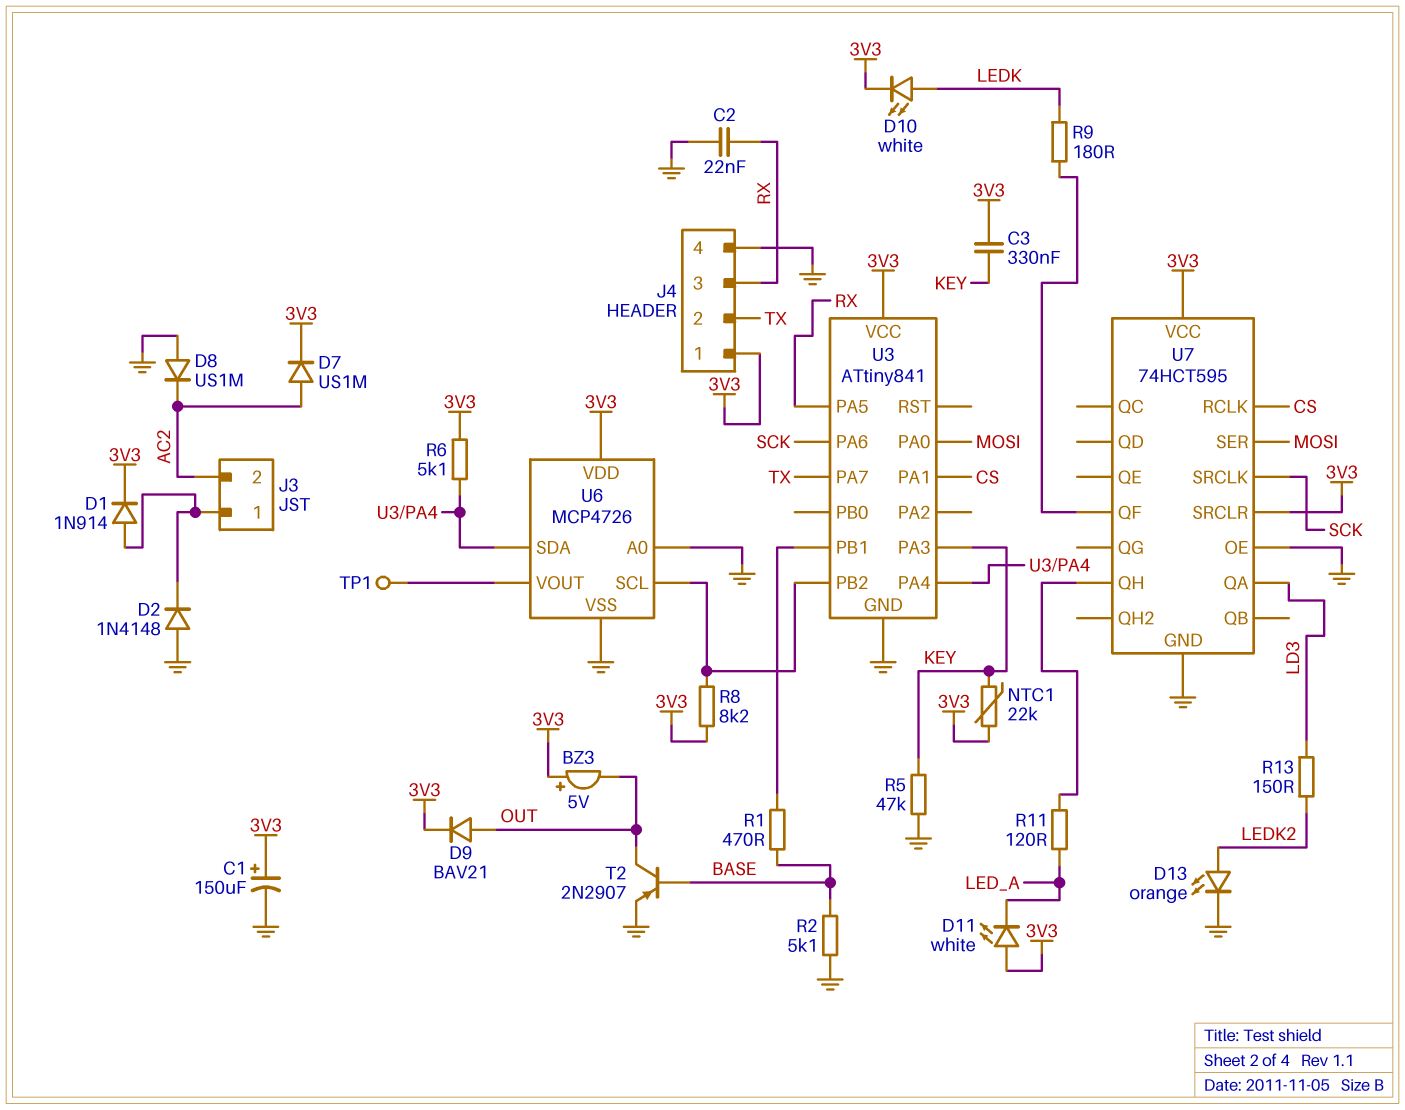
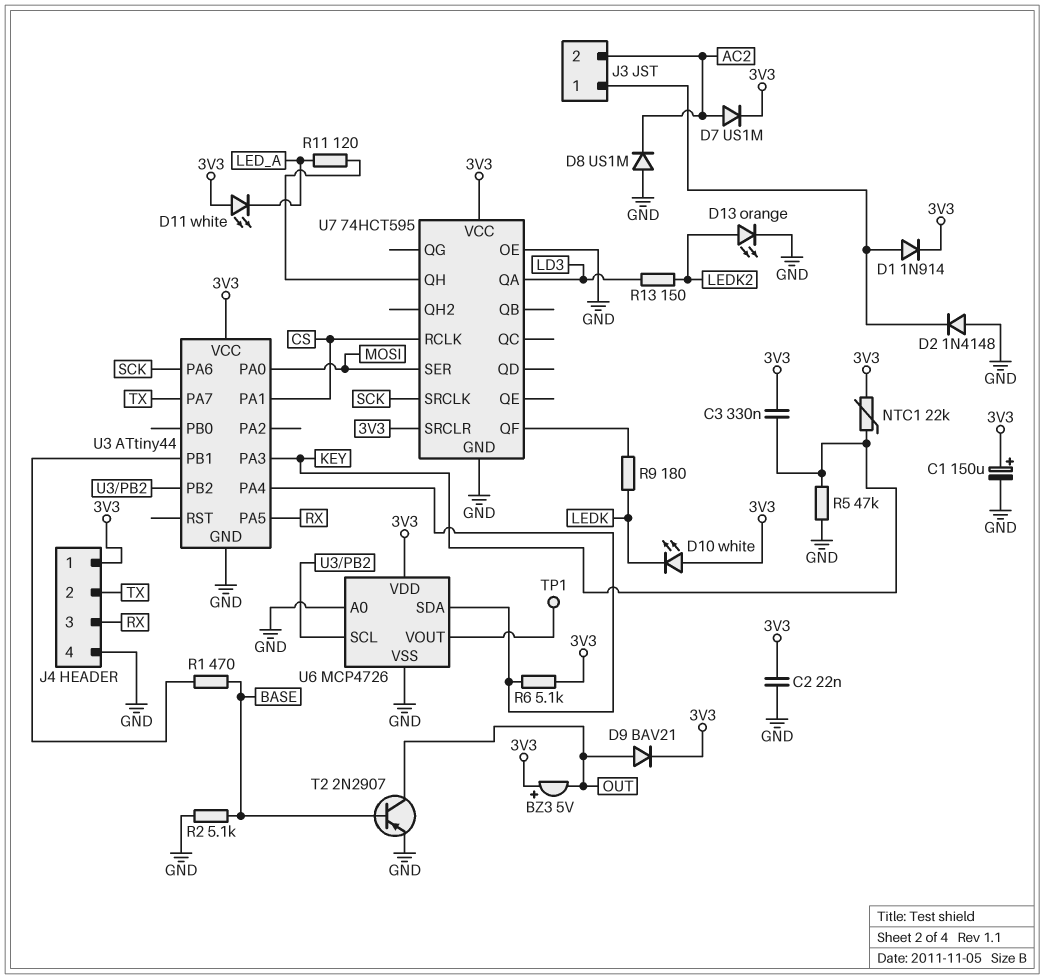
C2: 22nF (GND, RX) -> 22nF (3V3, GND)
D10: LED white (A LEDK, K 3V3) -> LED white (A 3V3, K LEDK)
R8: 8.2k (3V3, U3/PB2) -> none
U3: ATtiny841 -> ATtiny44

